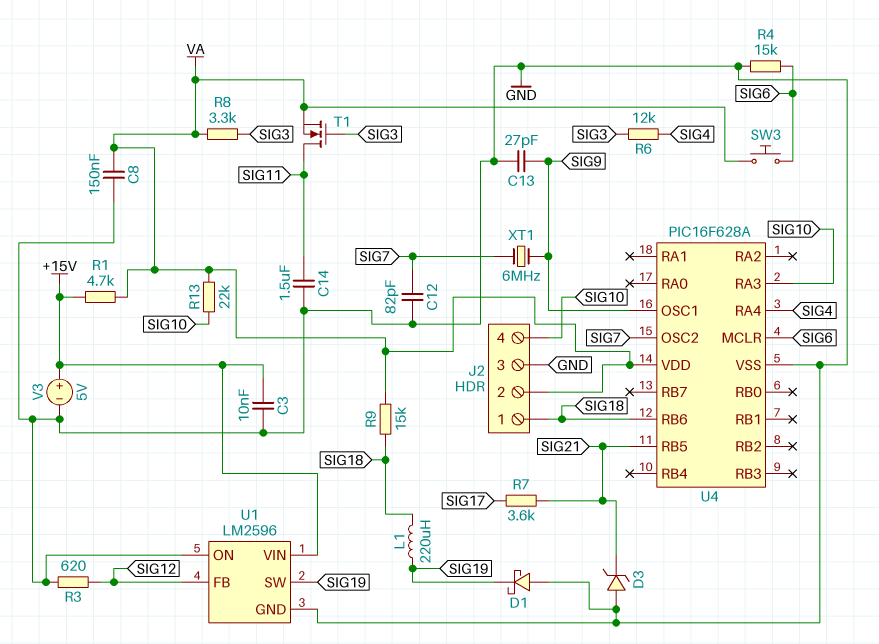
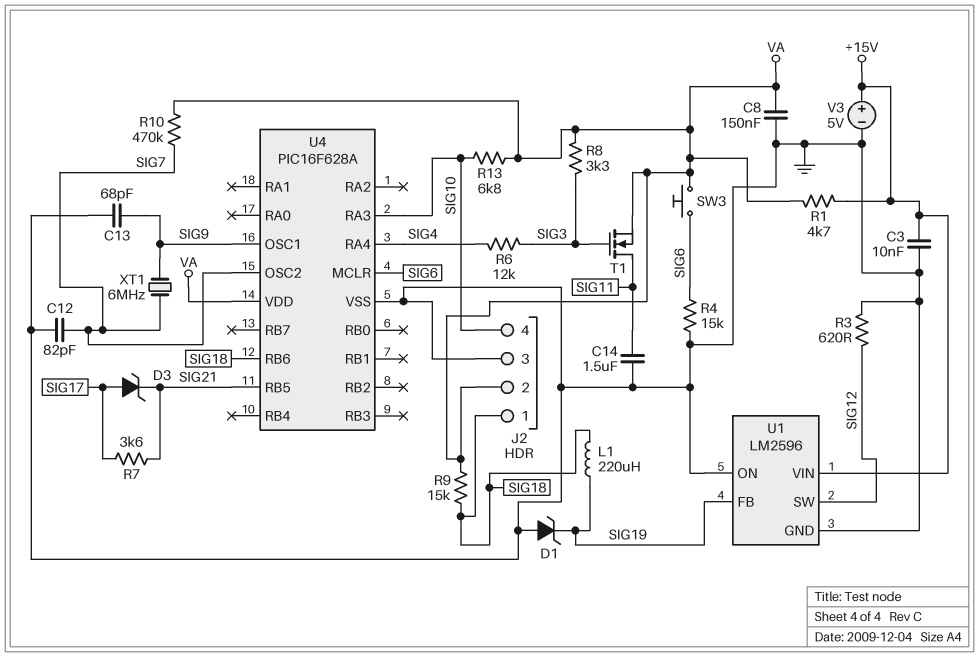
C13: 27pF (GND, SIG9) -> 68pF (GND, SIG9)
D1: schottky (A GND, K SIG19) -> zener (A GND, K SIG19)
D3: zener (A GND, K SIG21) -> zener (A SIG17, K SIG21)
R10: none -> 470k (SIG7, VA)
R13: 22k (SIG10, VA) -> 6.8k (SIG10, VA)
U1 pin FB: SIG12 -> SIG19
U1 pin SW: SIG19 -> SIG12

